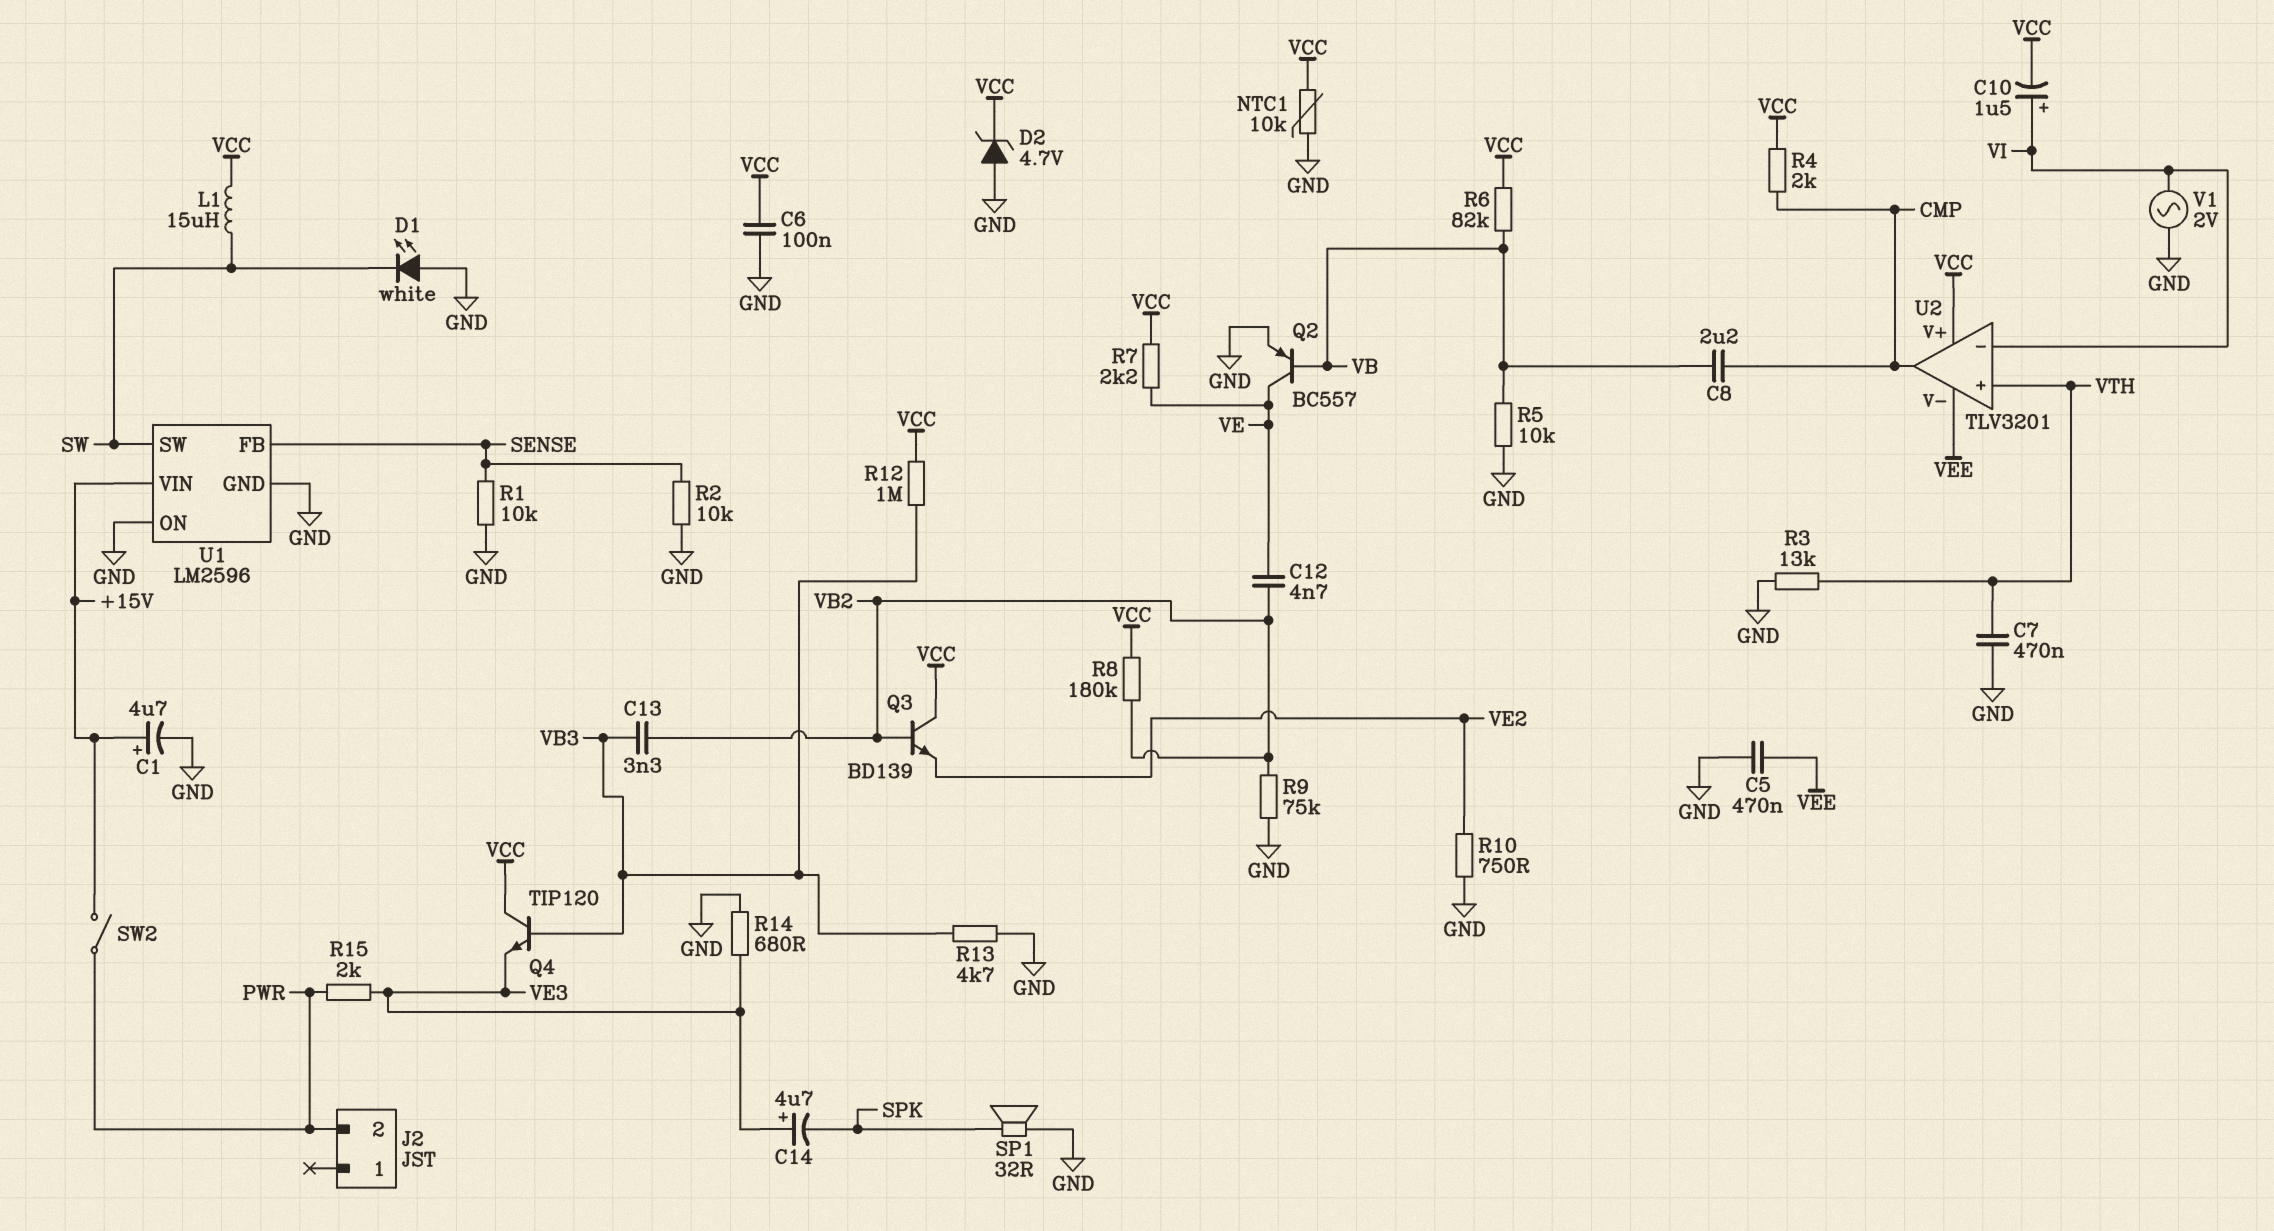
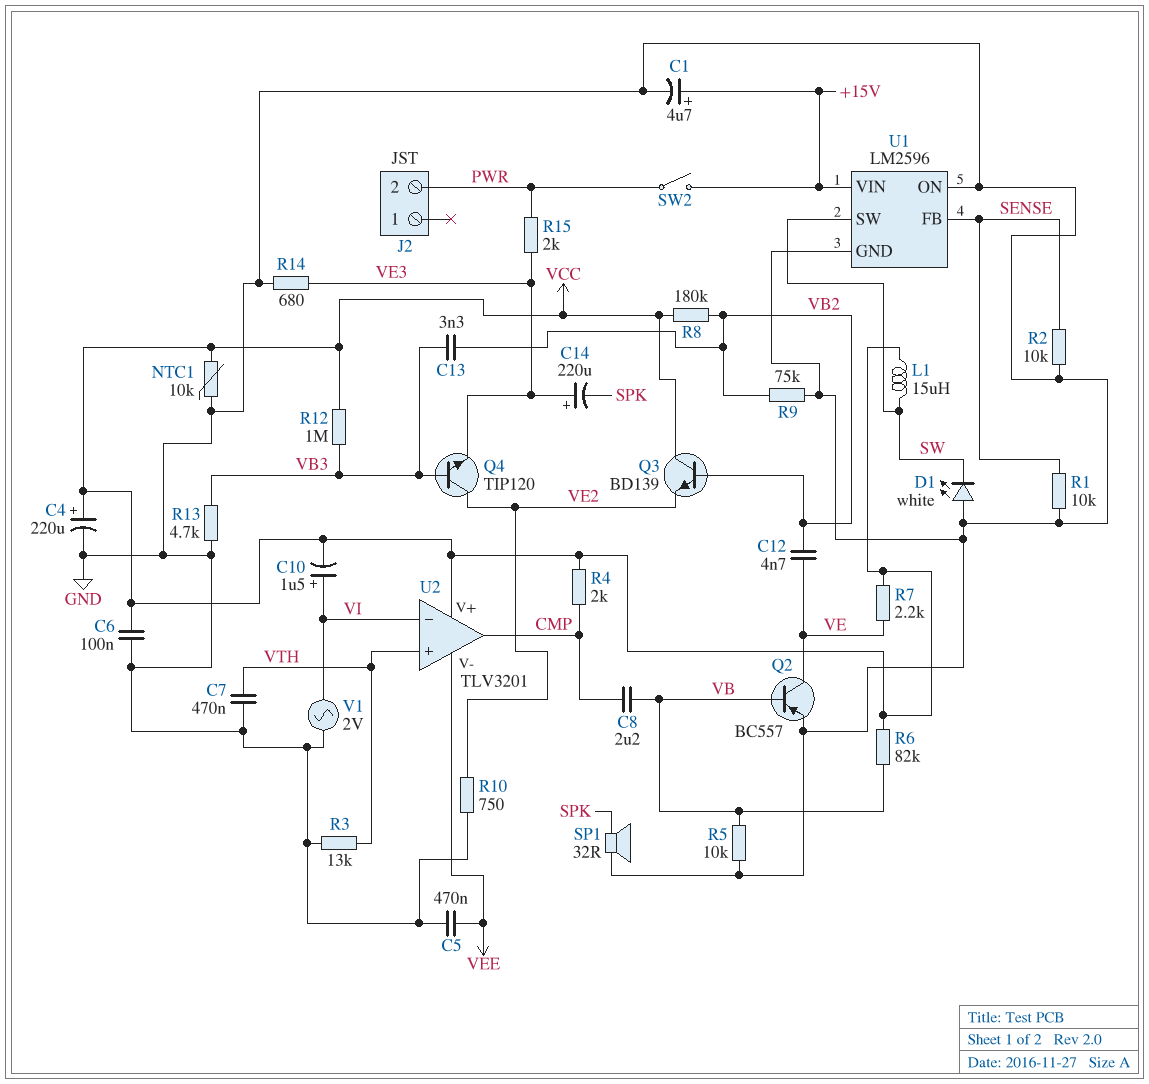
C4: none -> 220uF (plus VCC, minus GND)
C14: 4.7uF (plus VE3, minus SPK) -> 220uF (plus VE3, minus SPK)
D2: zener 4.7V (A GND, K VCC) -> none
Q4: NPN TIP120 (B VB3, C VCC, E VE3) -> NPN TIP120 (B VB3, C VE2, E VE3)

